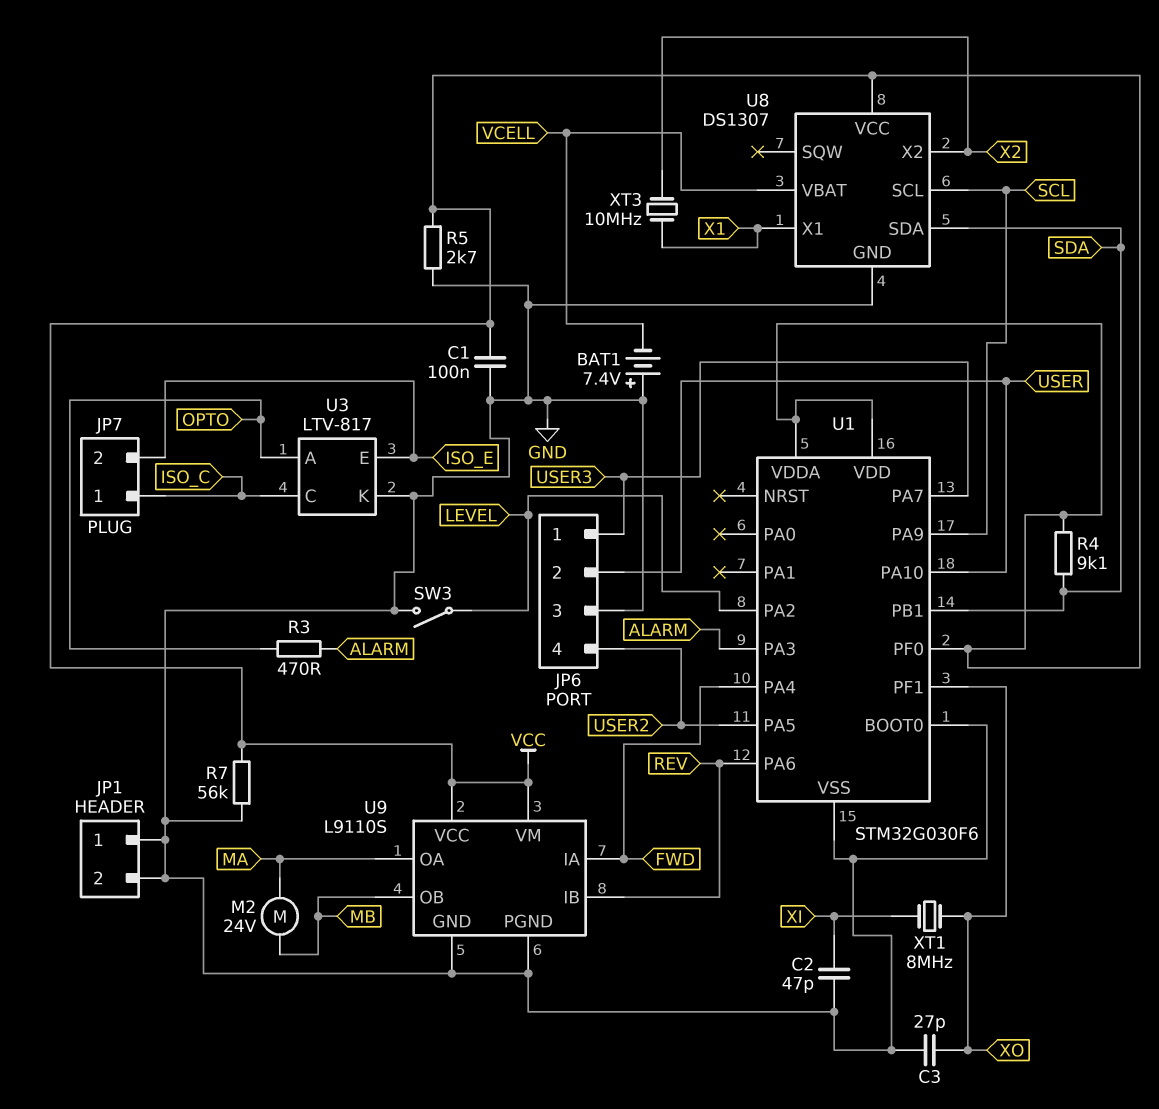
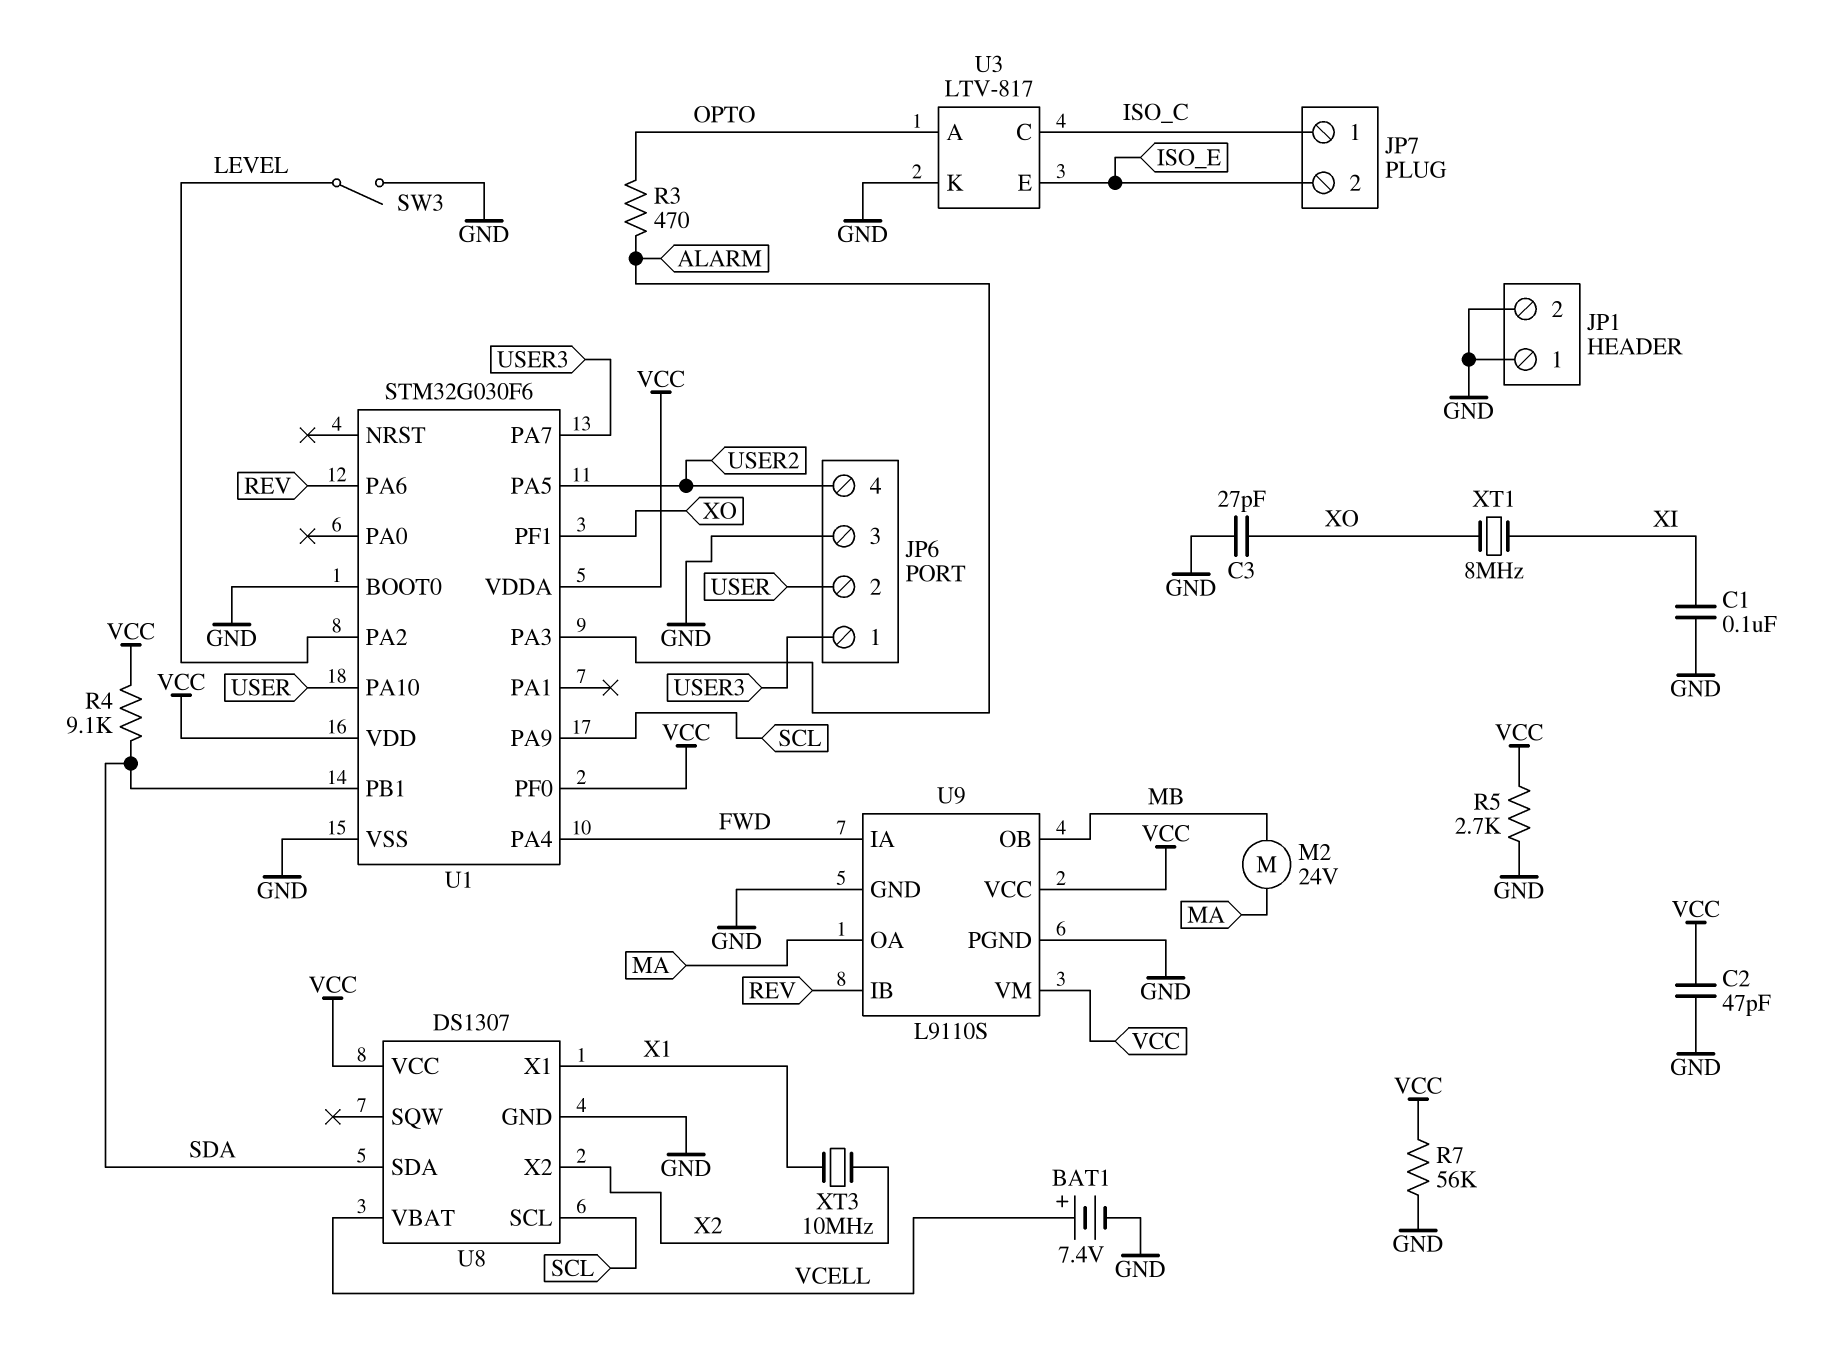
BAT1: 7.4V (plus GND, minus VCELL) -> 7.4V (plus VCELL, minus GND)
C1: 100nF (GND, VCC) -> 100nF (GND, XI)
C2: 47pF (GND, XI) -> 47pF (GND, VCC)

